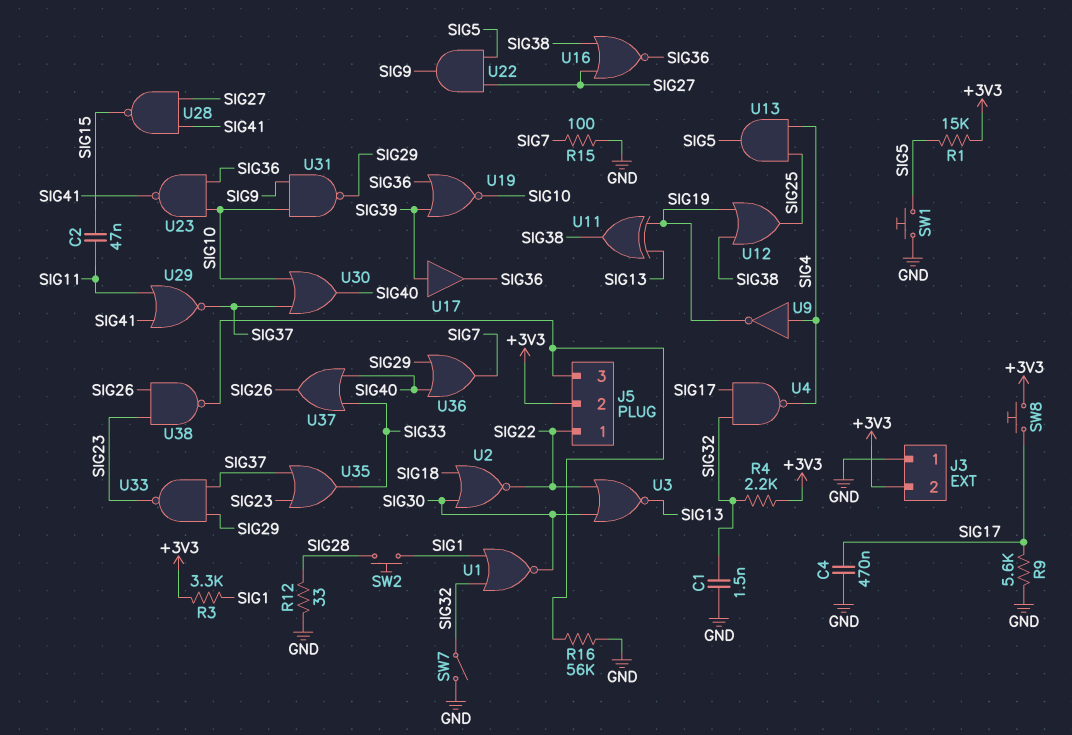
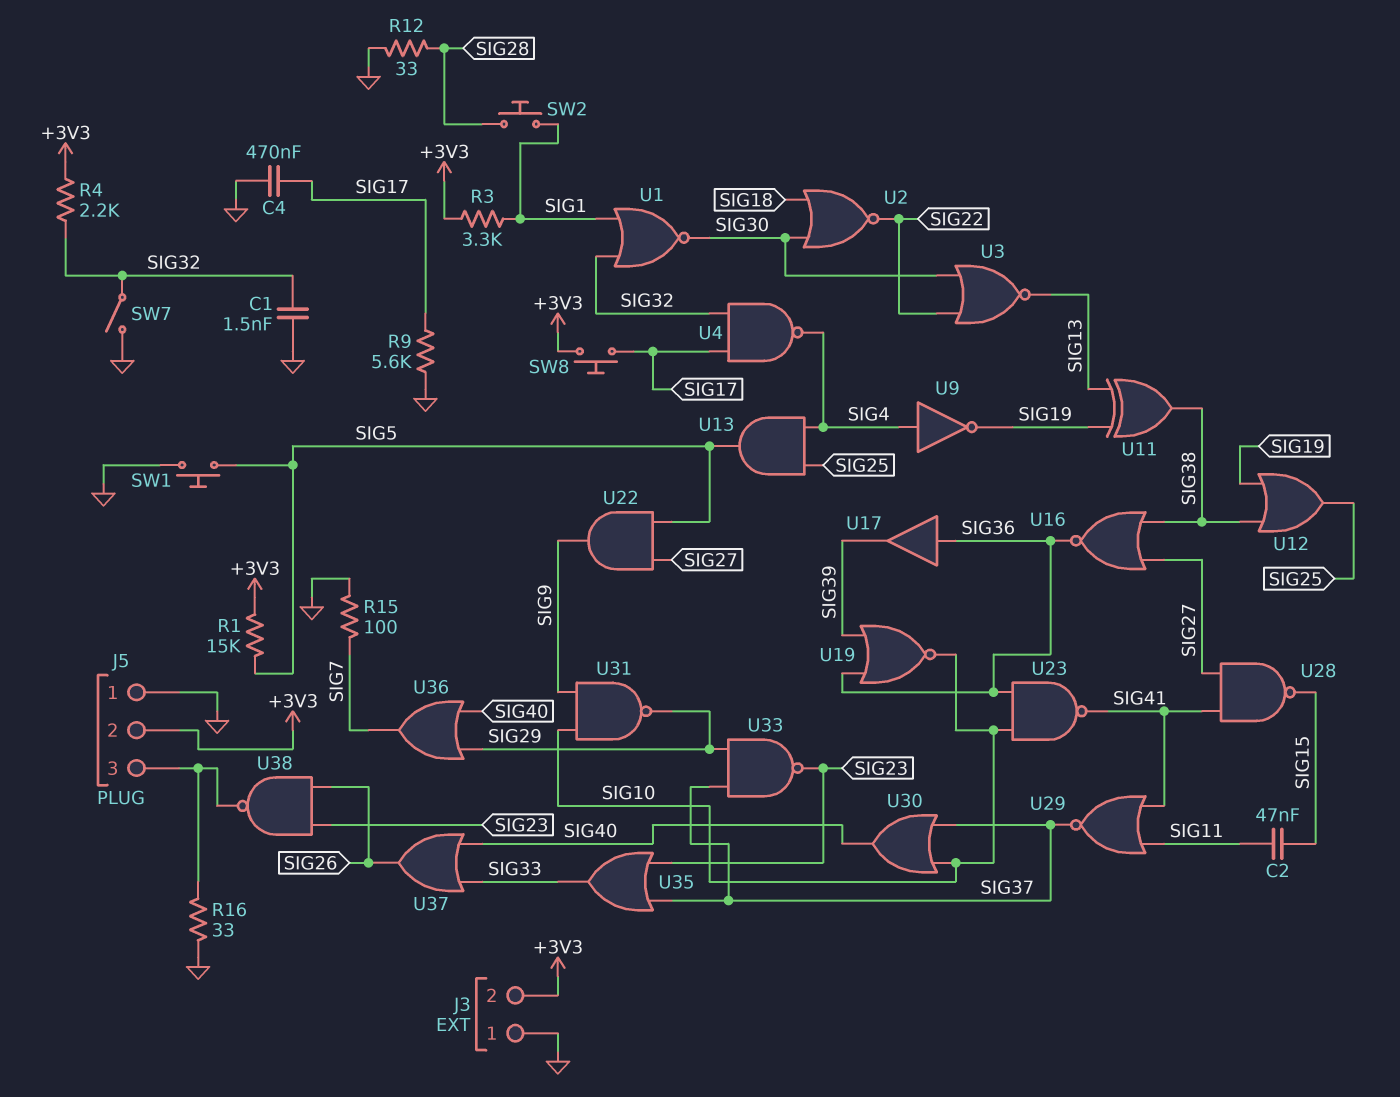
J5 pin 1: SIG22 -> GND
R16: 56k (GND, J5/3) -> 33 (GND, J5/3)
U17: buffer (in SIG39, out SIG36) -> buffer (in SIG36, out SIG39)

